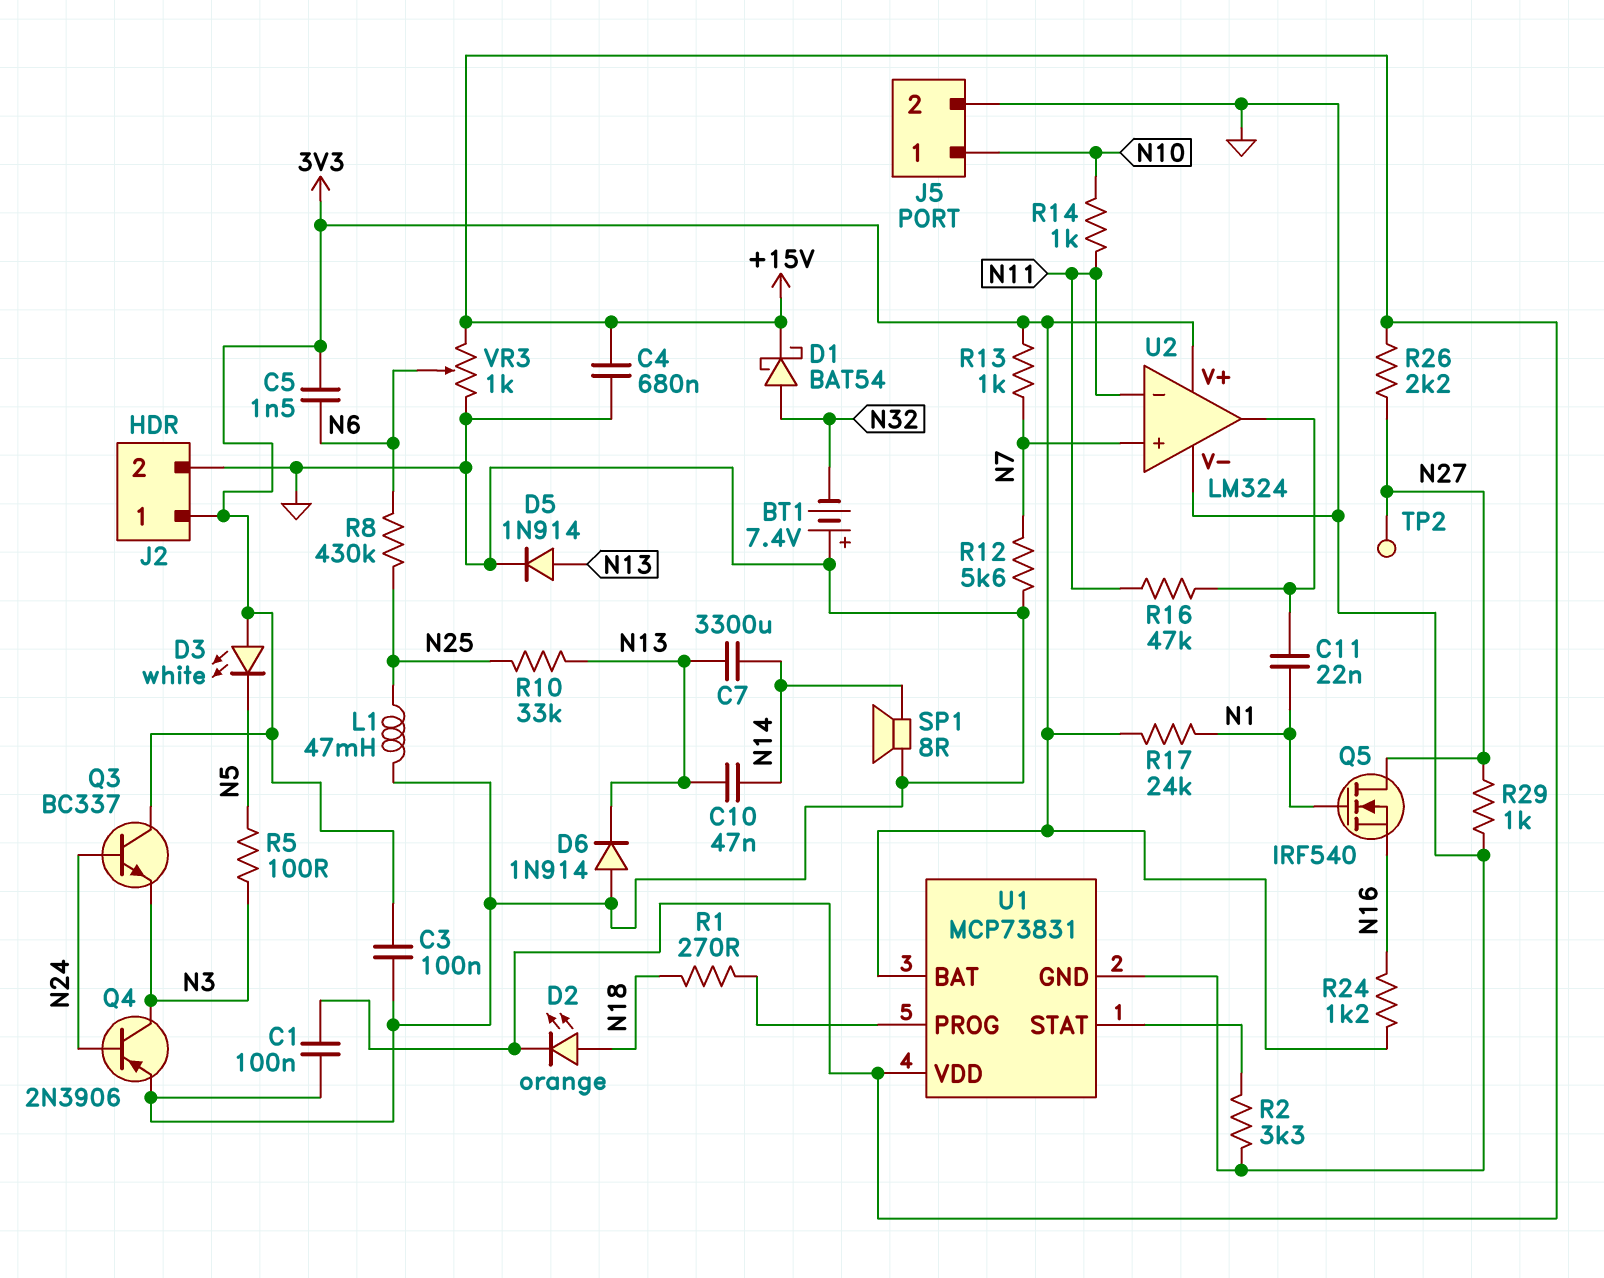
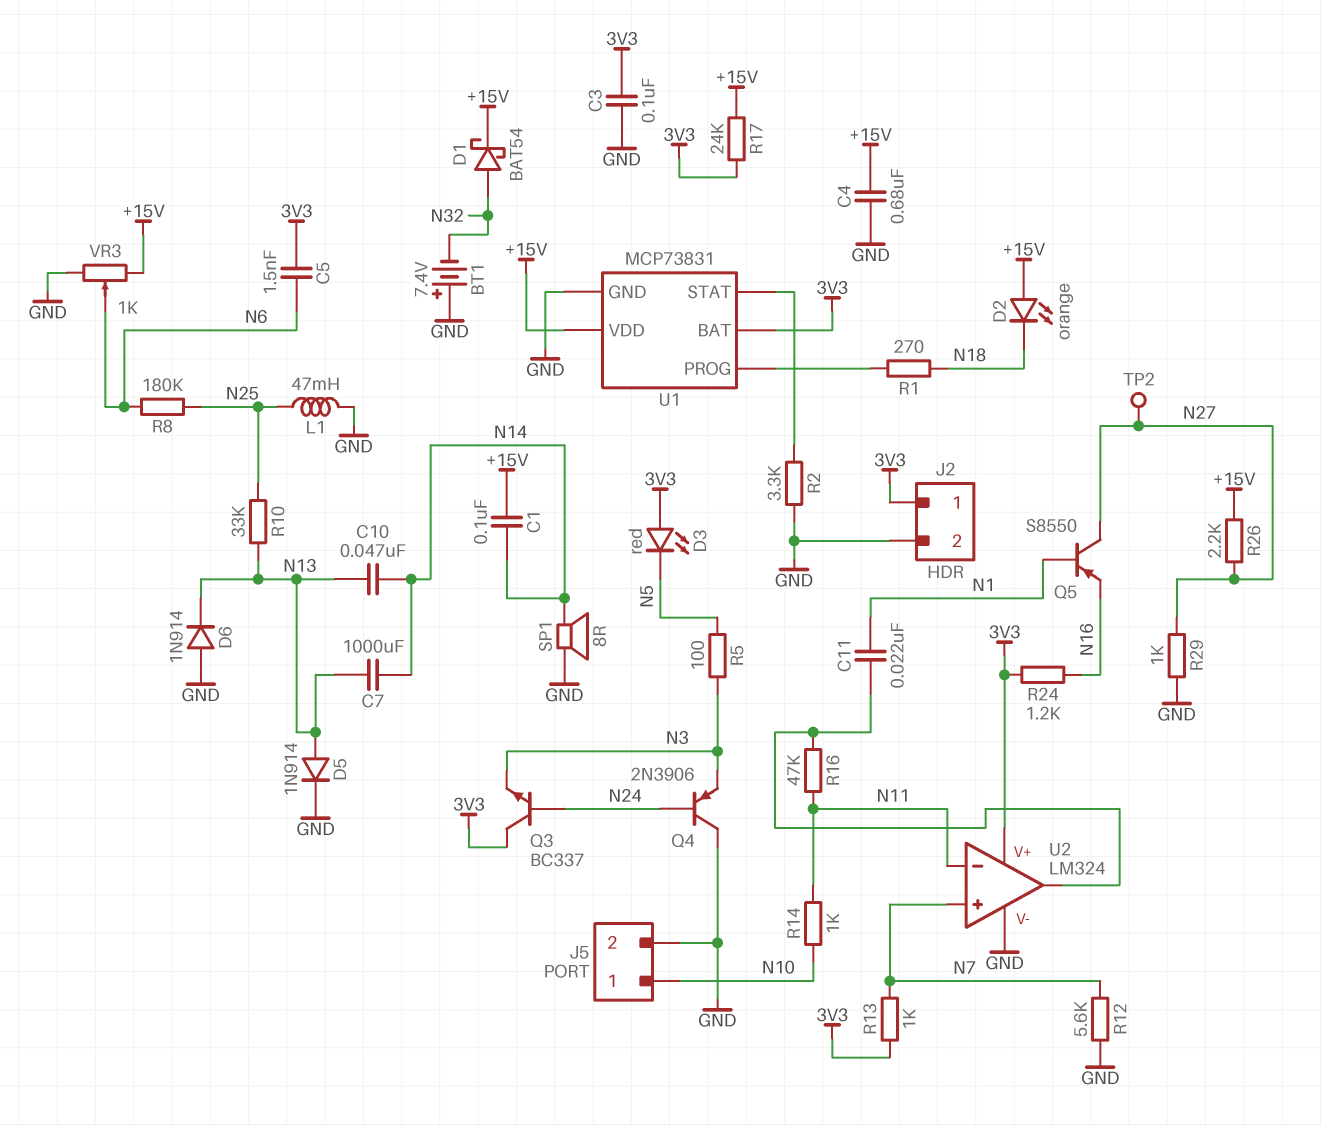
C1: 100nF (+15V, GND) -> 100nF (+15V, N14)
C7: 3300uF (N13, N14) -> 1000uF (N13, N14)
D2: LED orange (A N18, K +15V) -> LED orange (A +15V, K N18)
D3: LED white (A 3V3, K N5) -> LED red (A 3V3, K N5)
Q4: PNP 2N3906 (B N24, C N3, E GND) -> PNP 2N3906 (B N24, C GND, E N3)
Q5: NMOS IRF540 (G N1, D N27, S N16) -> PNP S8550 (B N1, C N27, E N16)
R8: 430k (N6, N25) -> 180k (N6, N25)
R17: 24k (3V3, N1) -> 24k (+15V, 3V3)

